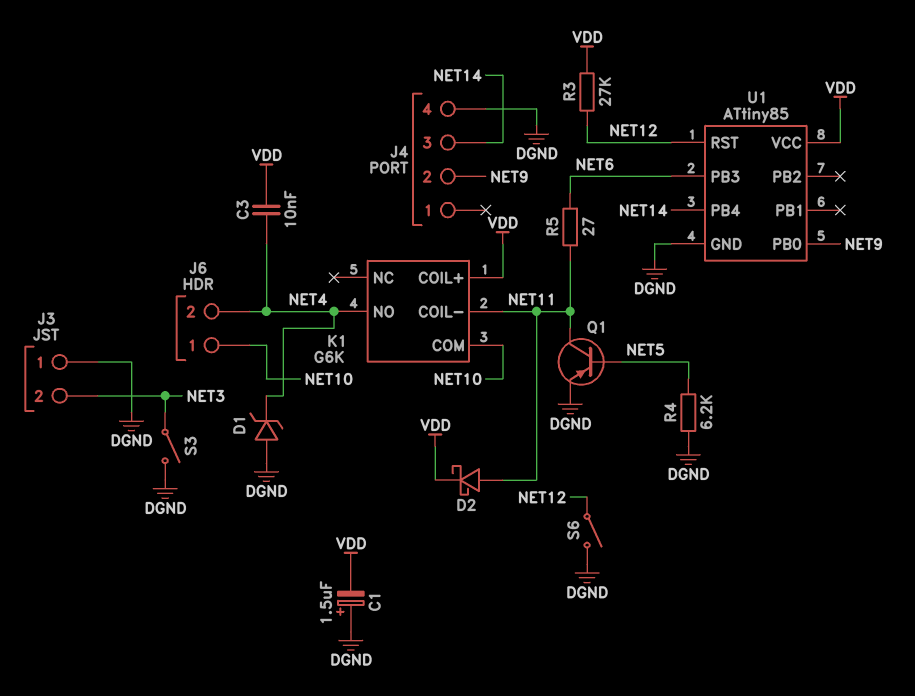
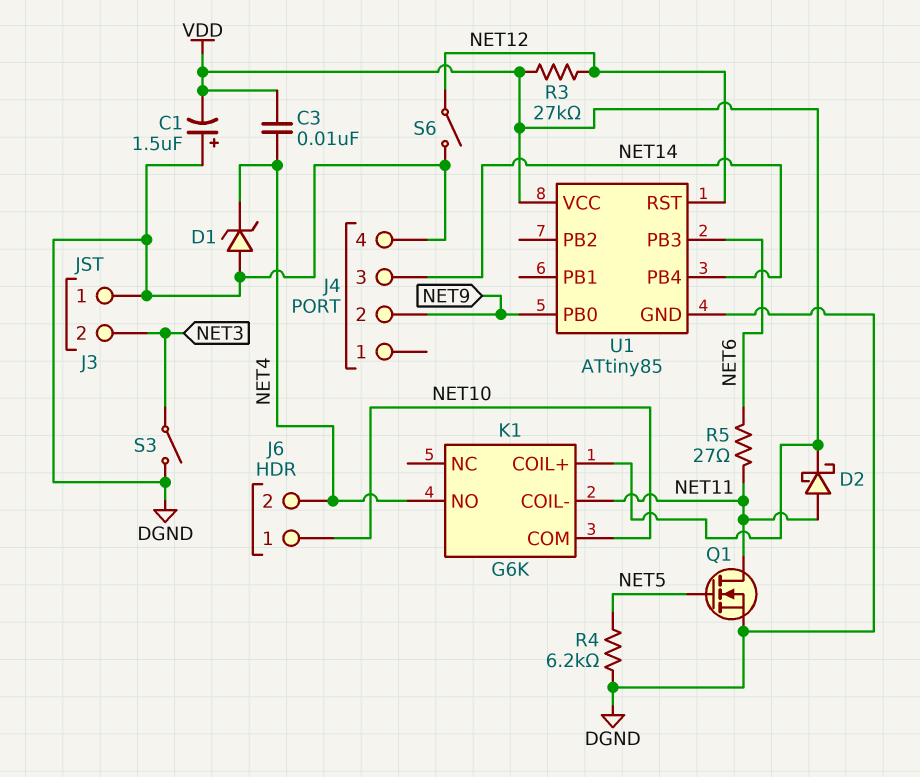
Q1: PNP (B NET5, C NET11, E DGND) -> NMOS (G NET5, D NET11, S DGND)

